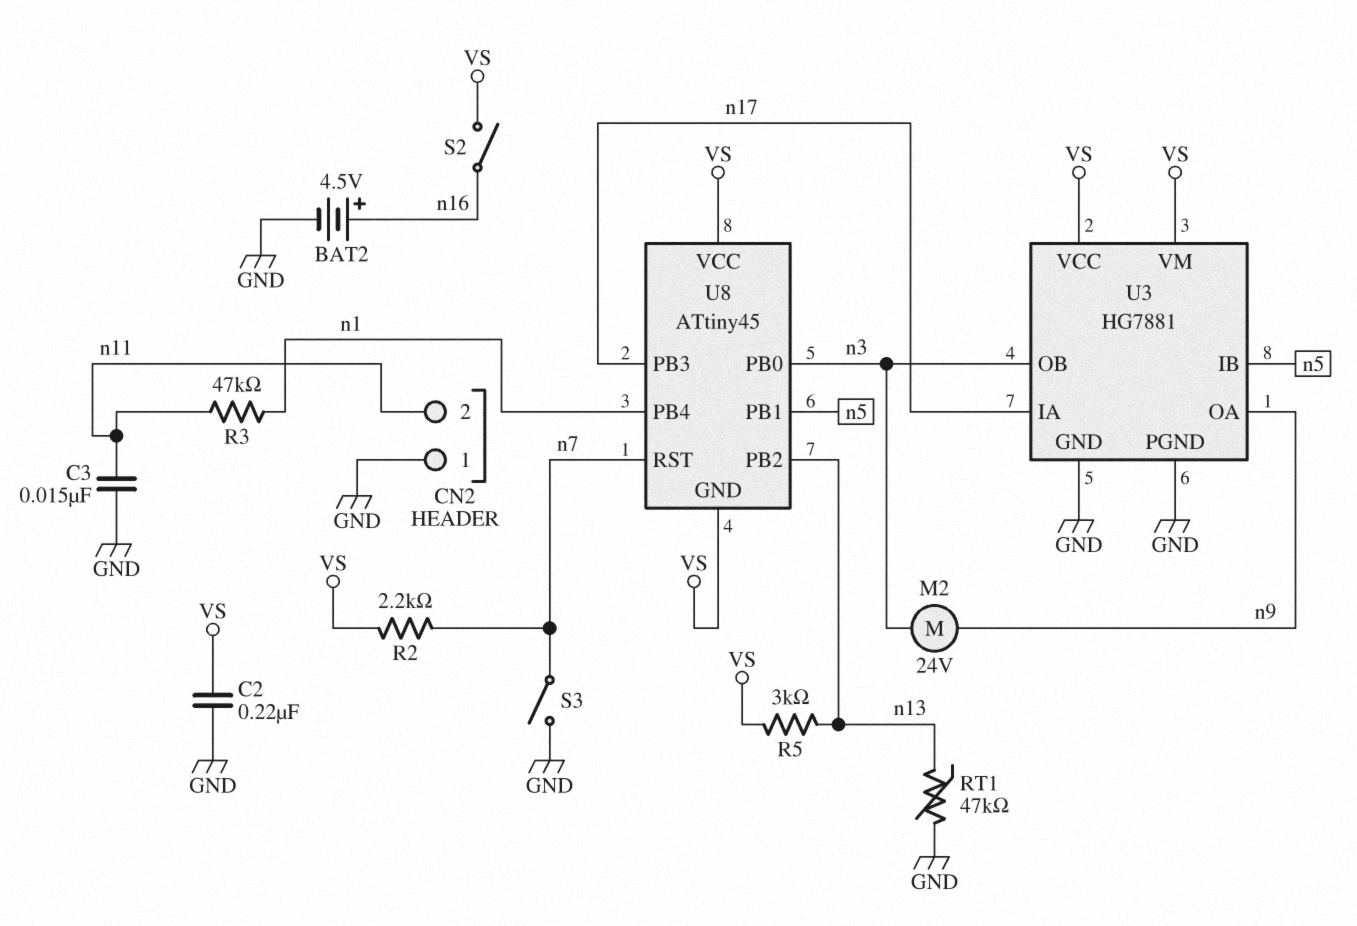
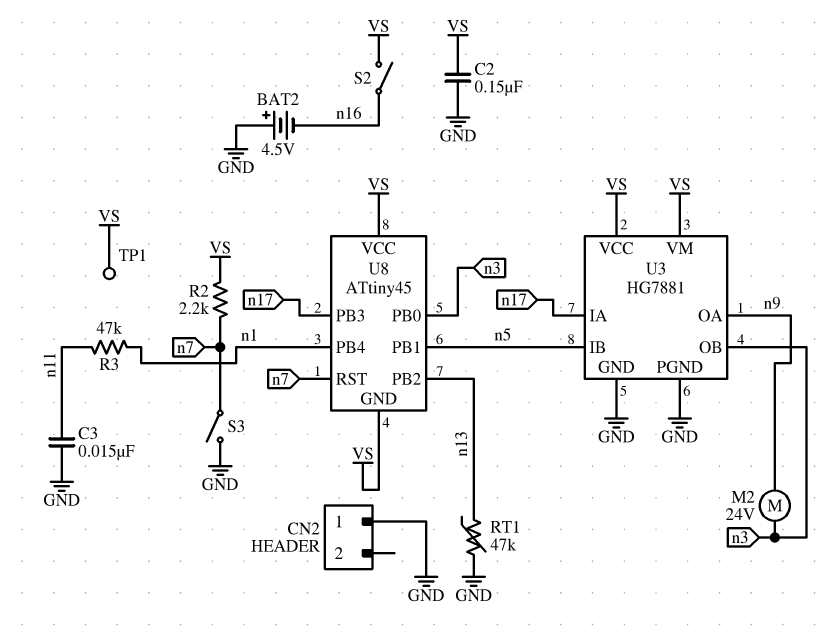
BAT2: 4.5V (plus n16, minus GND) -> 4.5V (plus GND, minus n16)
C2: 220nF (GND, VS) -> 150nF (GND, VS)
CN2 pin 2: n11 -> none
R5: 3k (VS, n13) -> none
TP1: none -> test point (VS)

